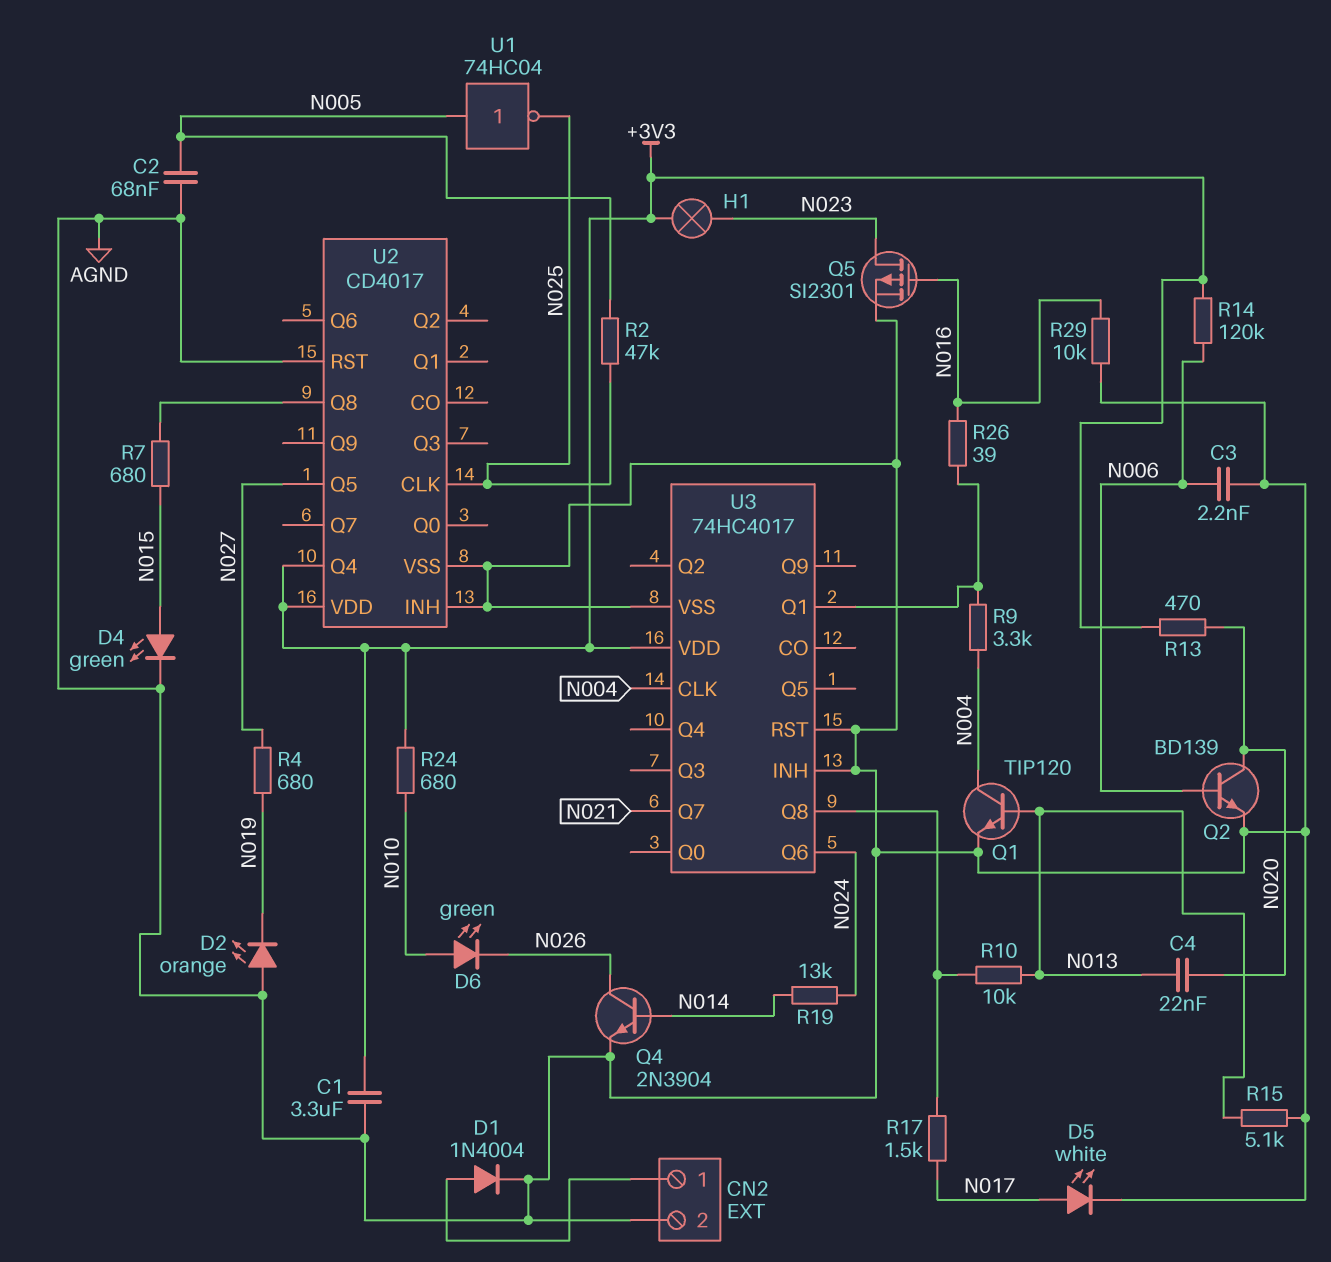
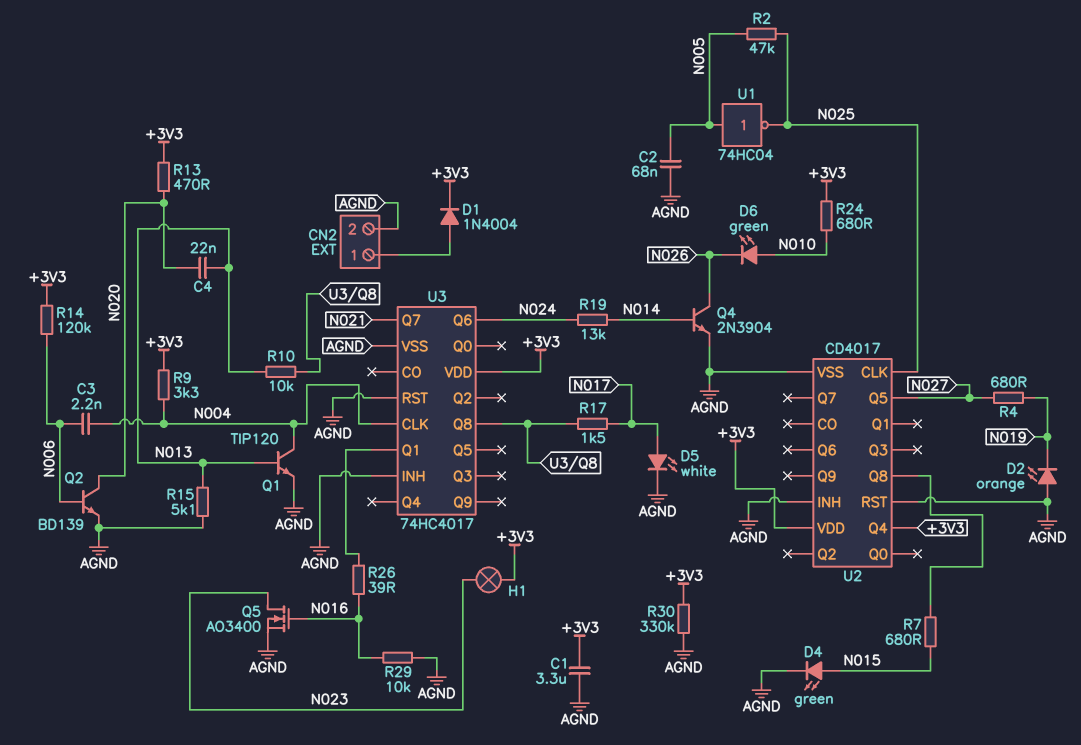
C3: 2.2nF (AGND, N006) -> 2.2nF (N004, N006)
D1: diode 1N4004 (A CN2/1, K AGND) -> diode 1N4004 (A CN2/1, K +3V3)
Q5: PMOS SI2301 (G N016, D N023, S AGND) -> NMOS AO3400 (G N016, D N023, S AGND)
R9: 3.3k (N004, U3/Q1) -> 3.3k (+3V3, N004)
R30: none -> 330k (+3V3, AGND)

